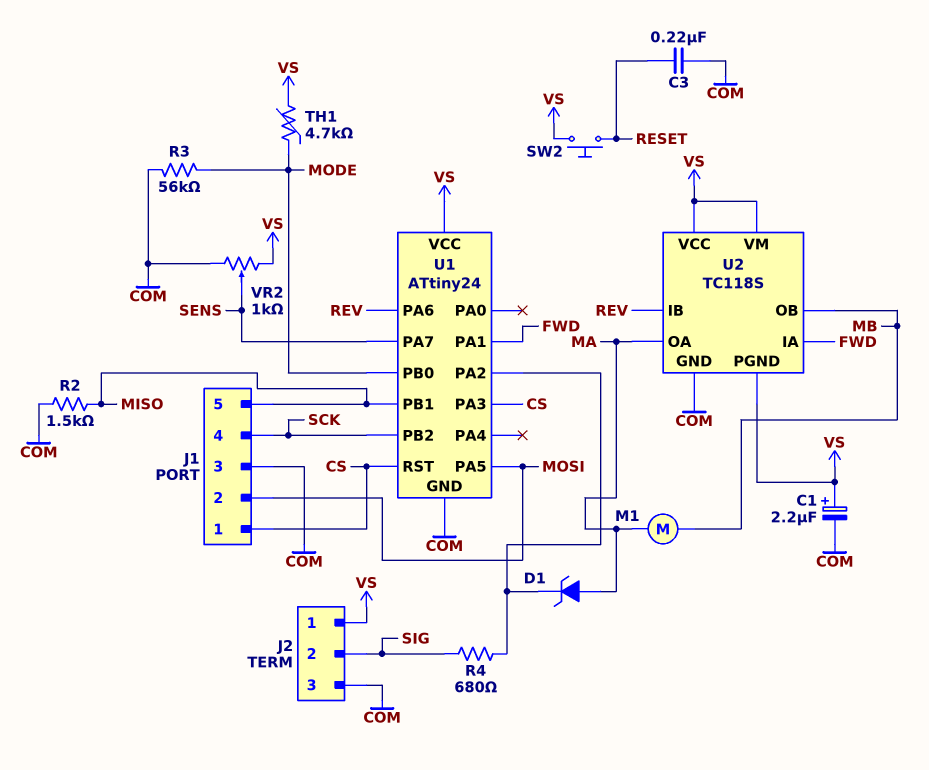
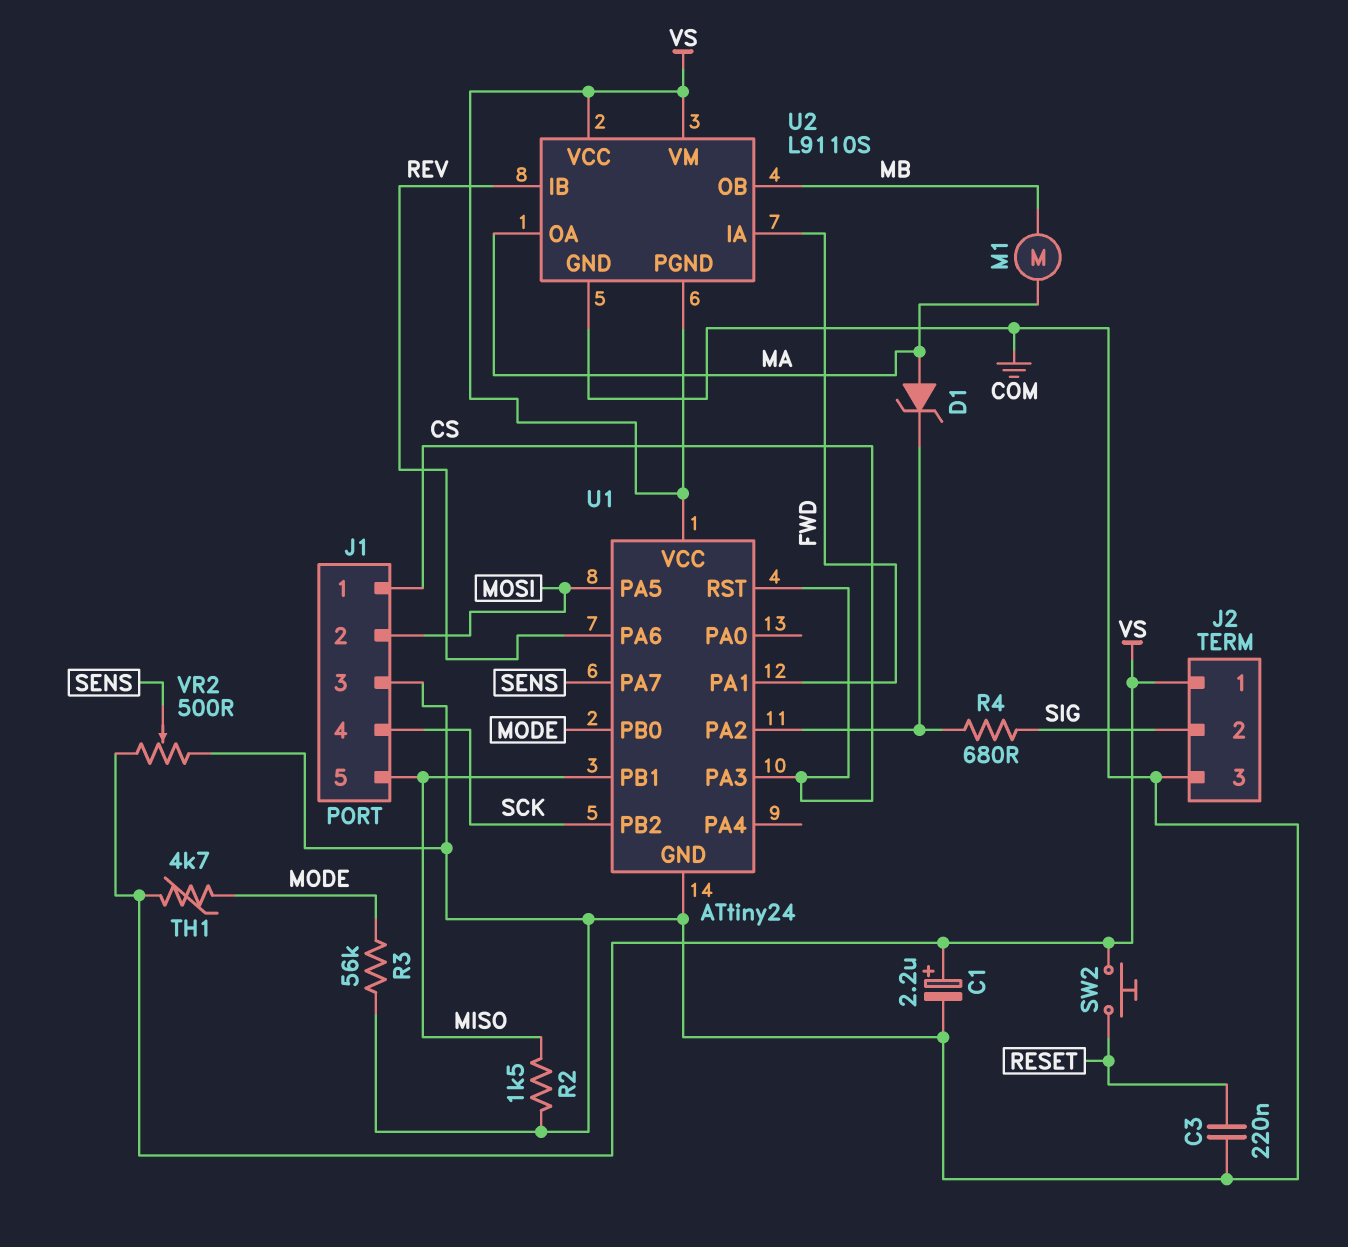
U2: TC118S -> L9110S
VR2: 1k (COM, VS, wiper SENS) -> 500 (COM, VS, wiper SENS)

